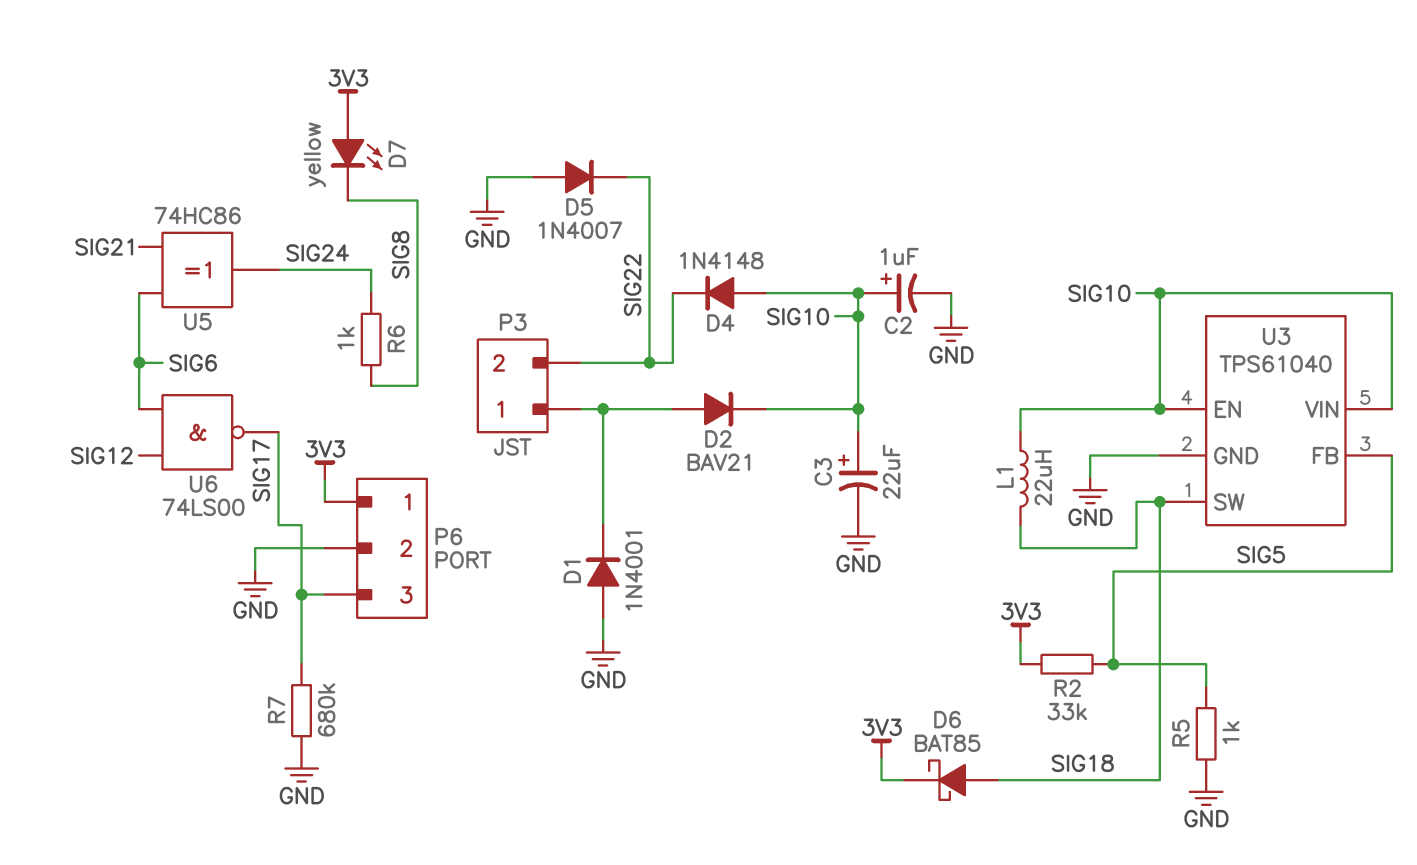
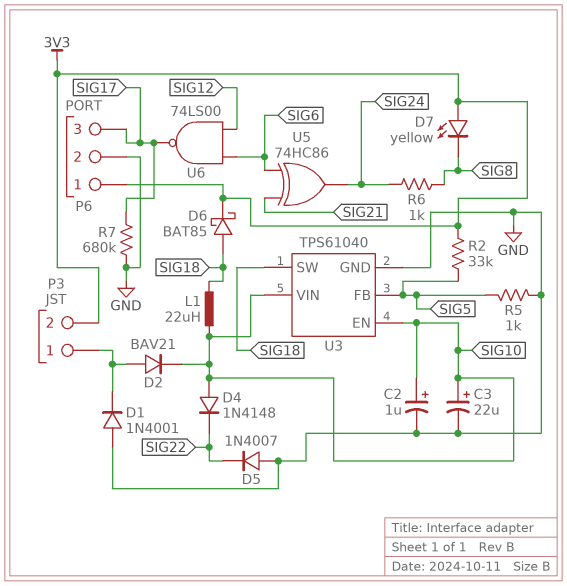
P3 pin 2: SIG22 -> 3V3

